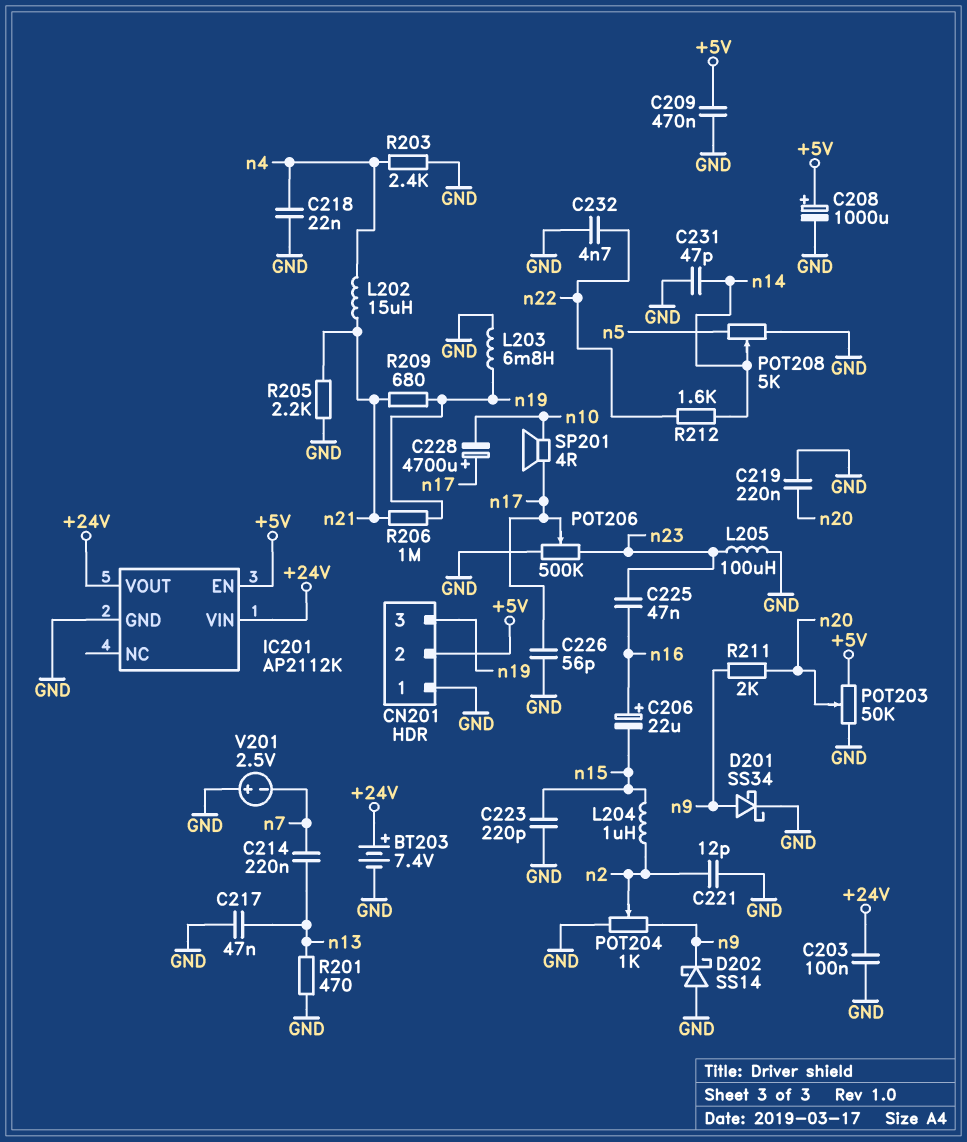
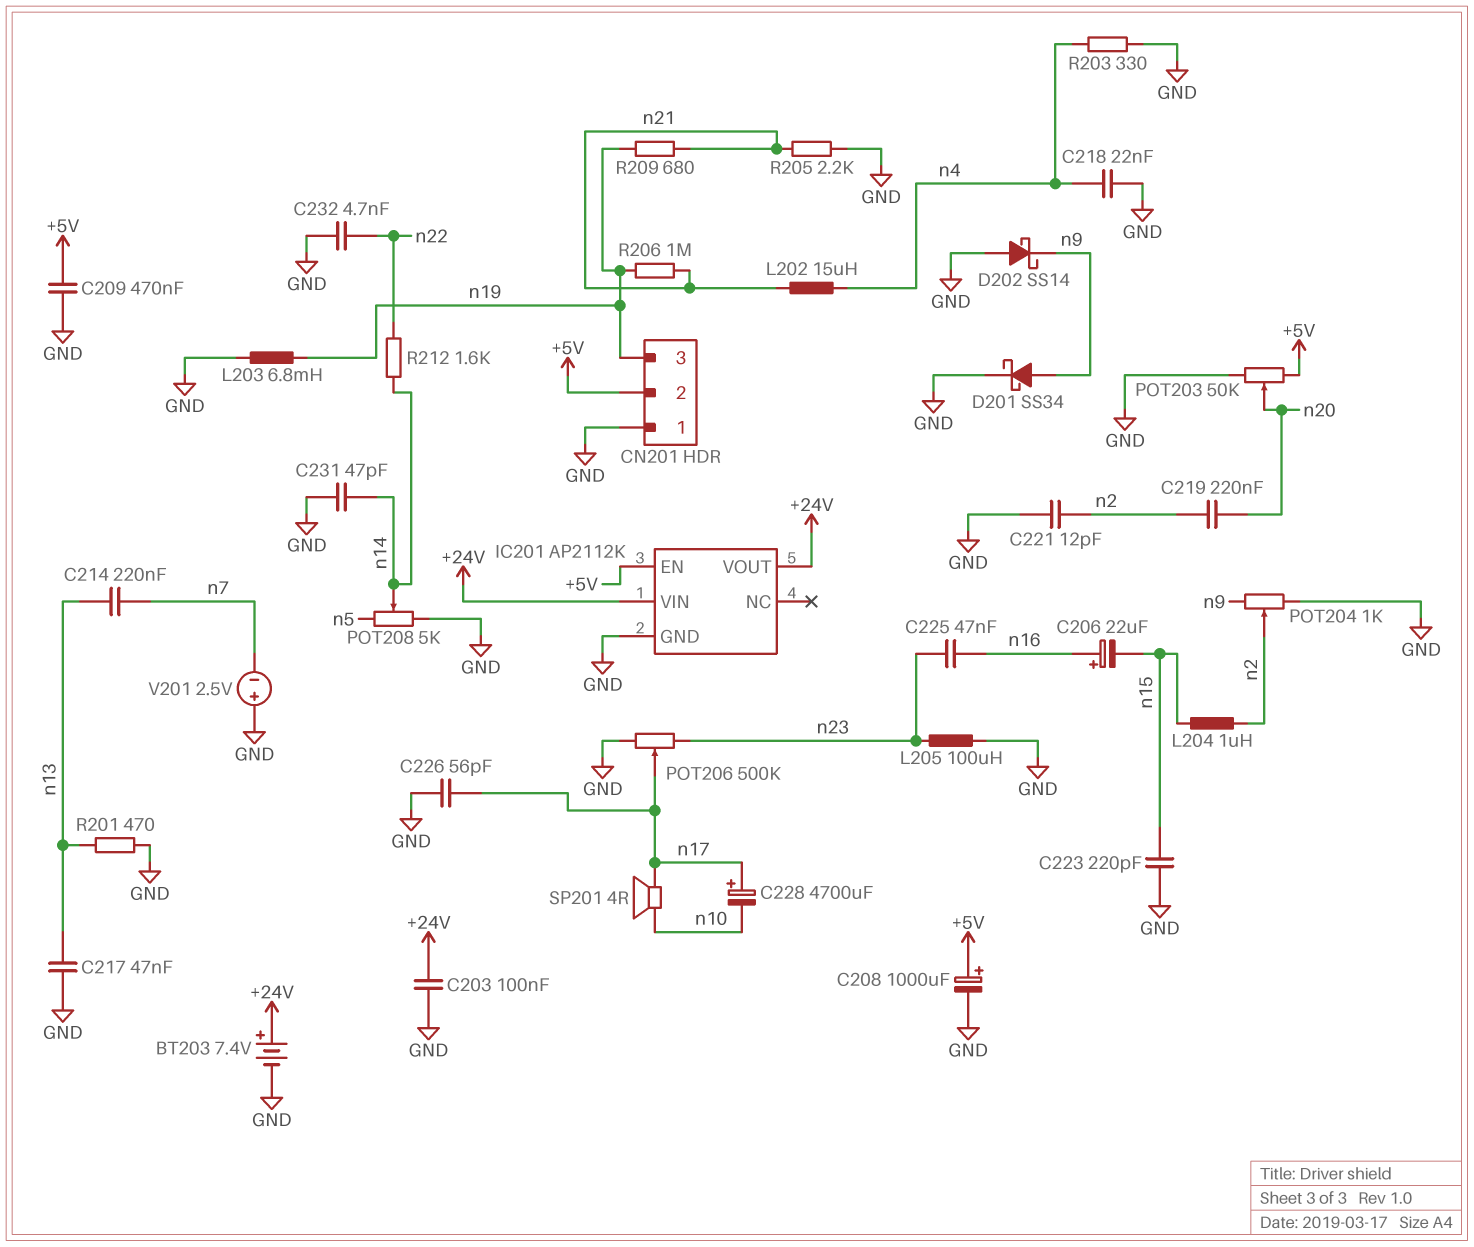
C219: 220nF (GND, n20) -> 220nF (n2, n20)
R203: 2.4k (GND, n4) -> 330 (GND, n4)
R211: 2k (n9, n20) -> none

